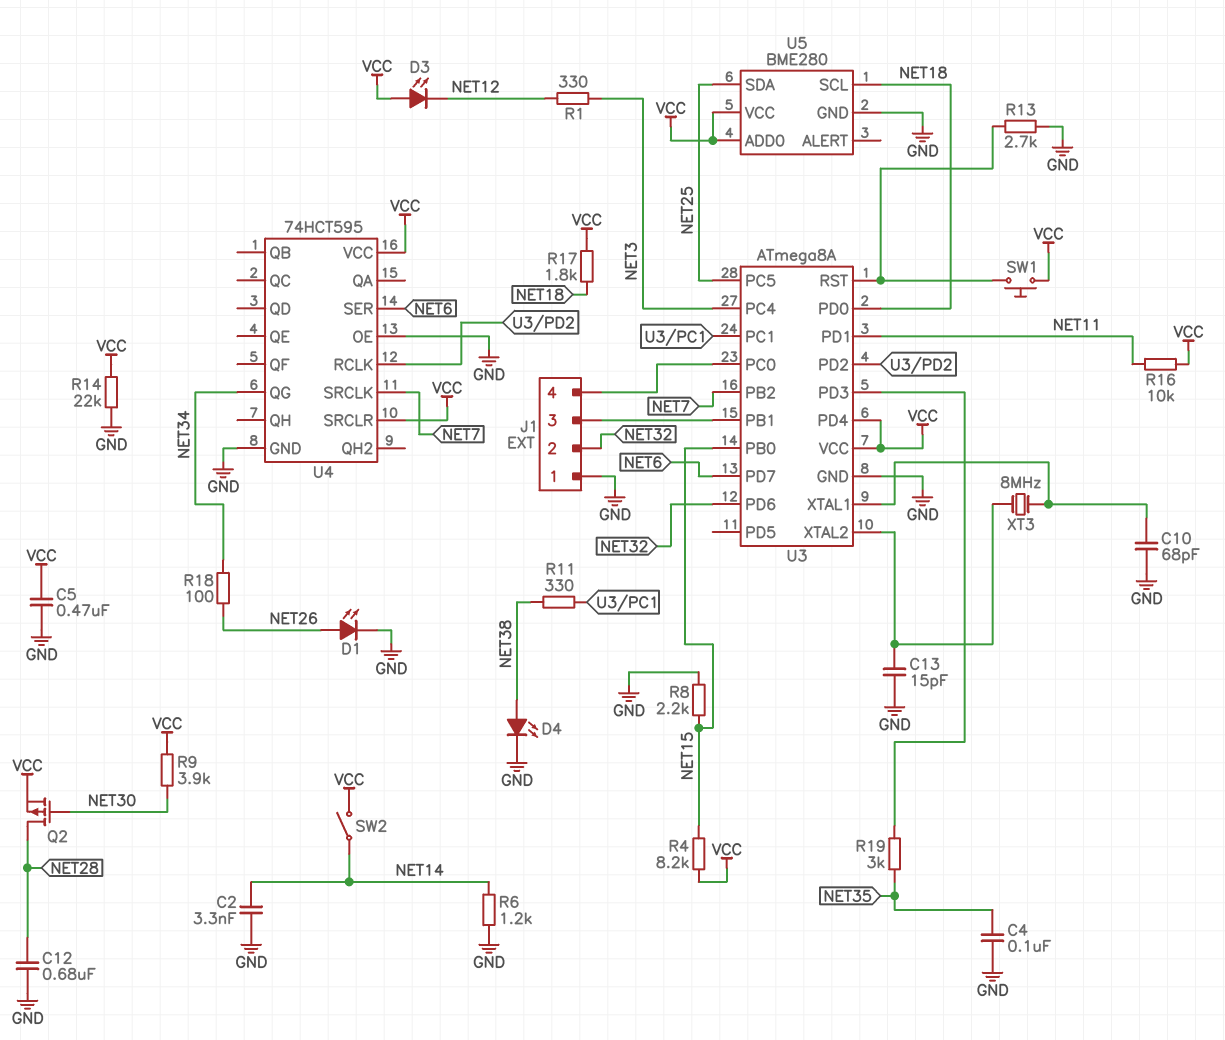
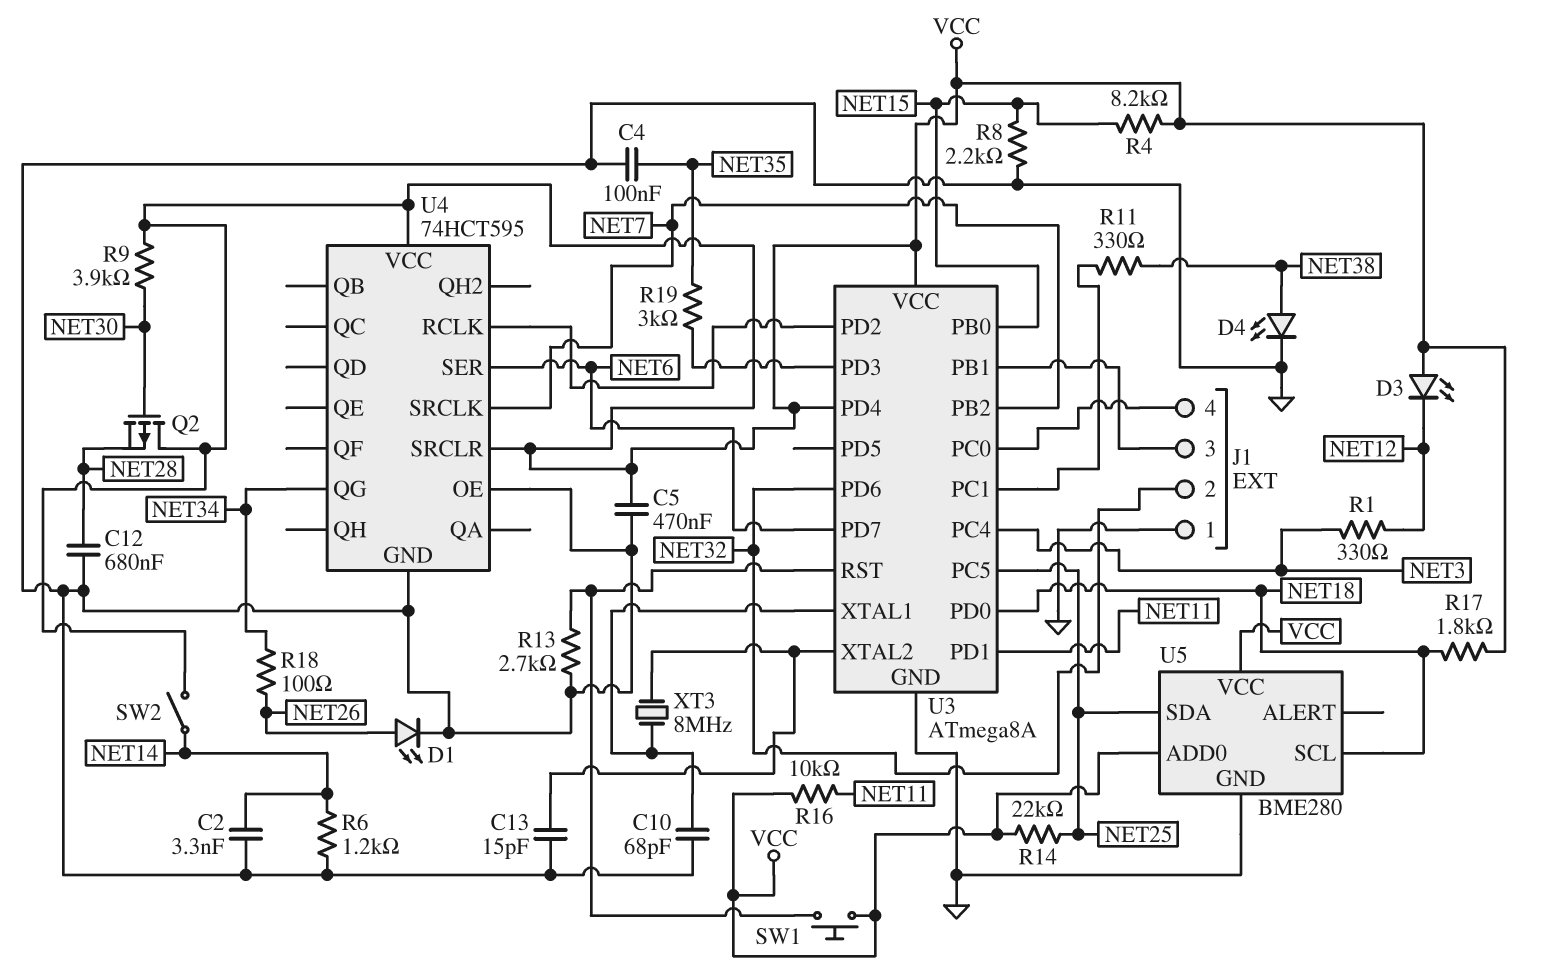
Q2: PMOS (G NET30, D NET28, S VCC) -> PMOS (G NET30, D VCC, S NET28)
R14: 22k (GND, VCC) -> 22k (NET25, VCC)

